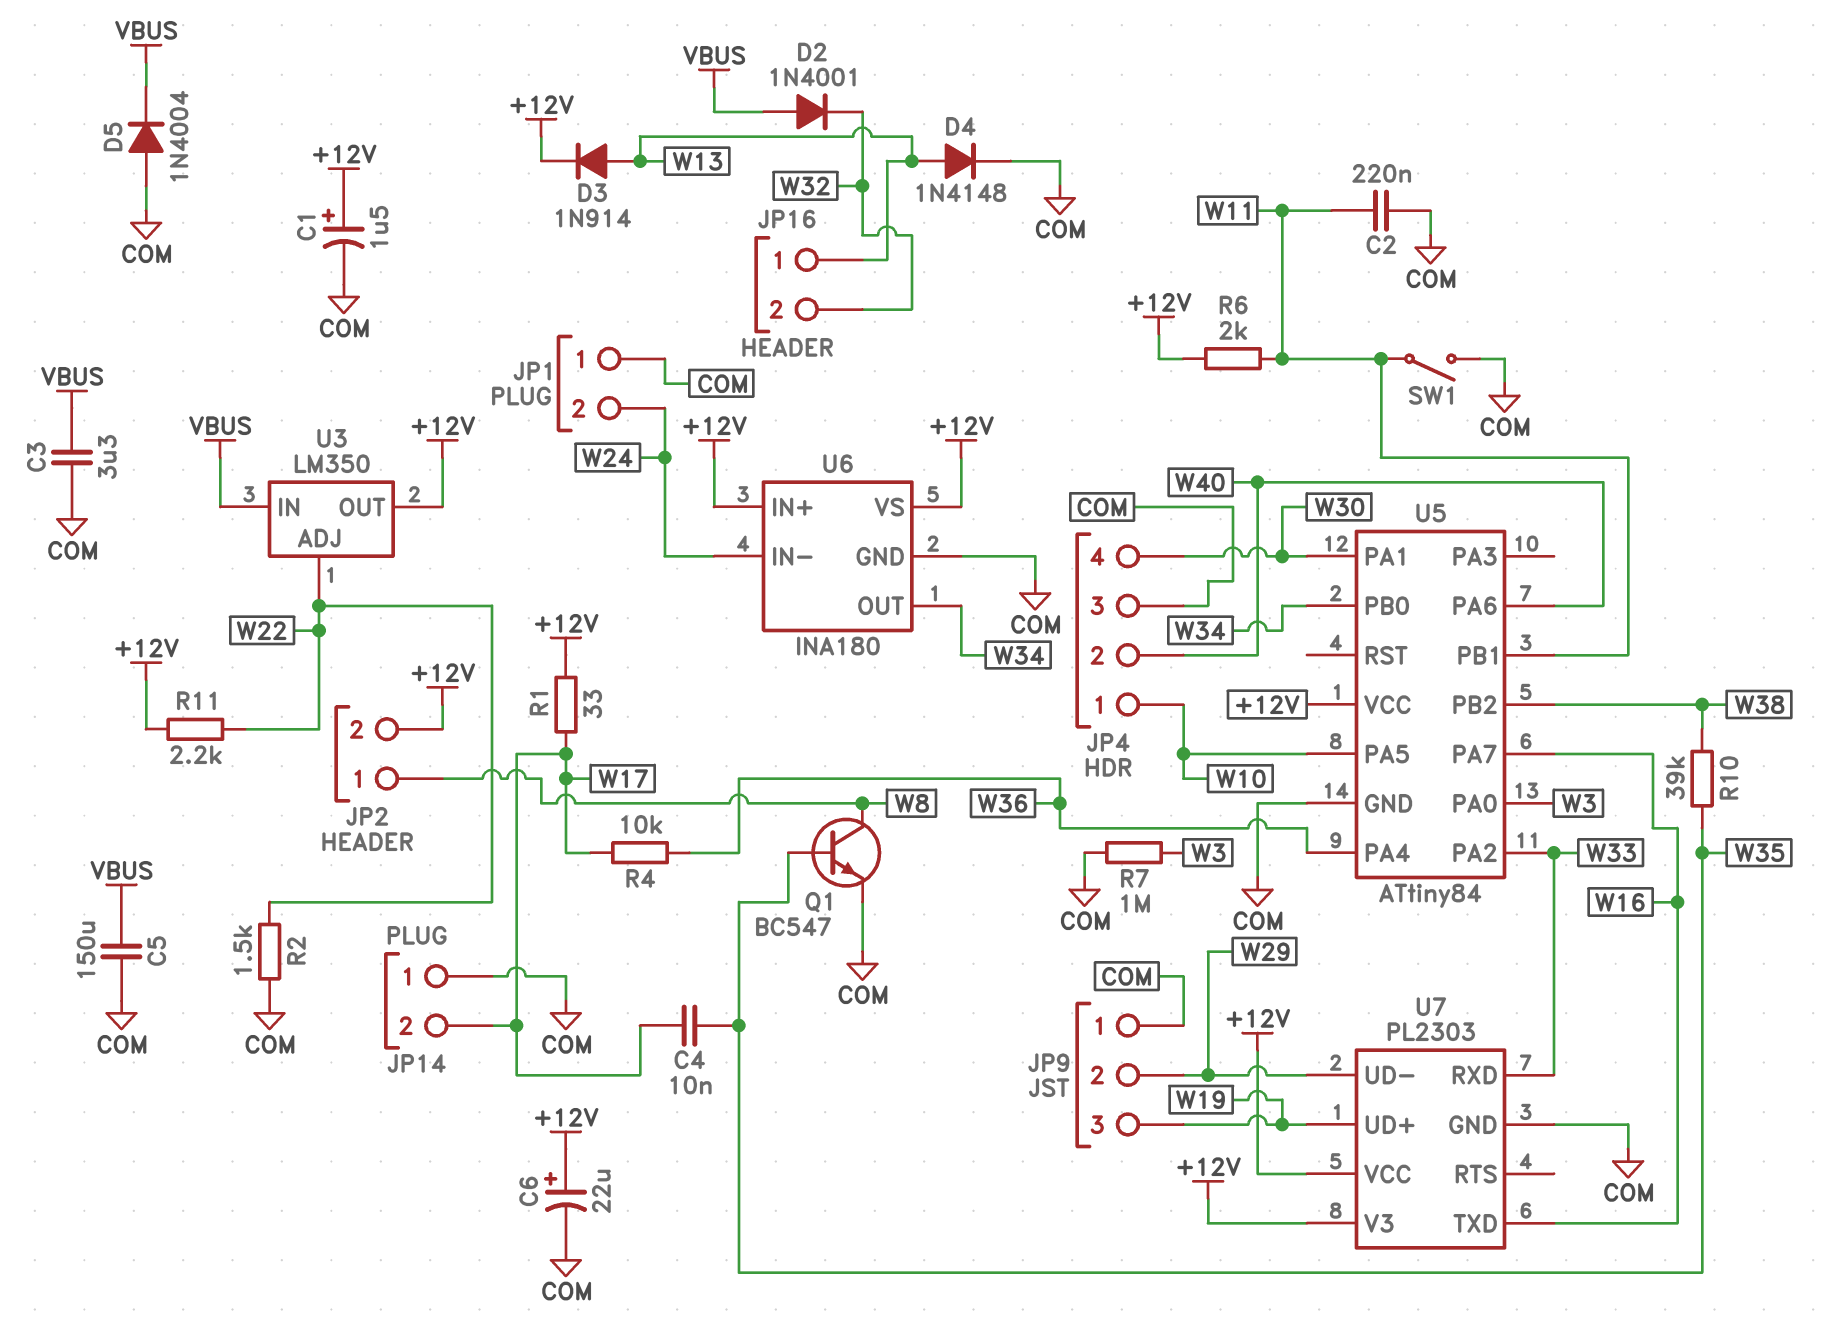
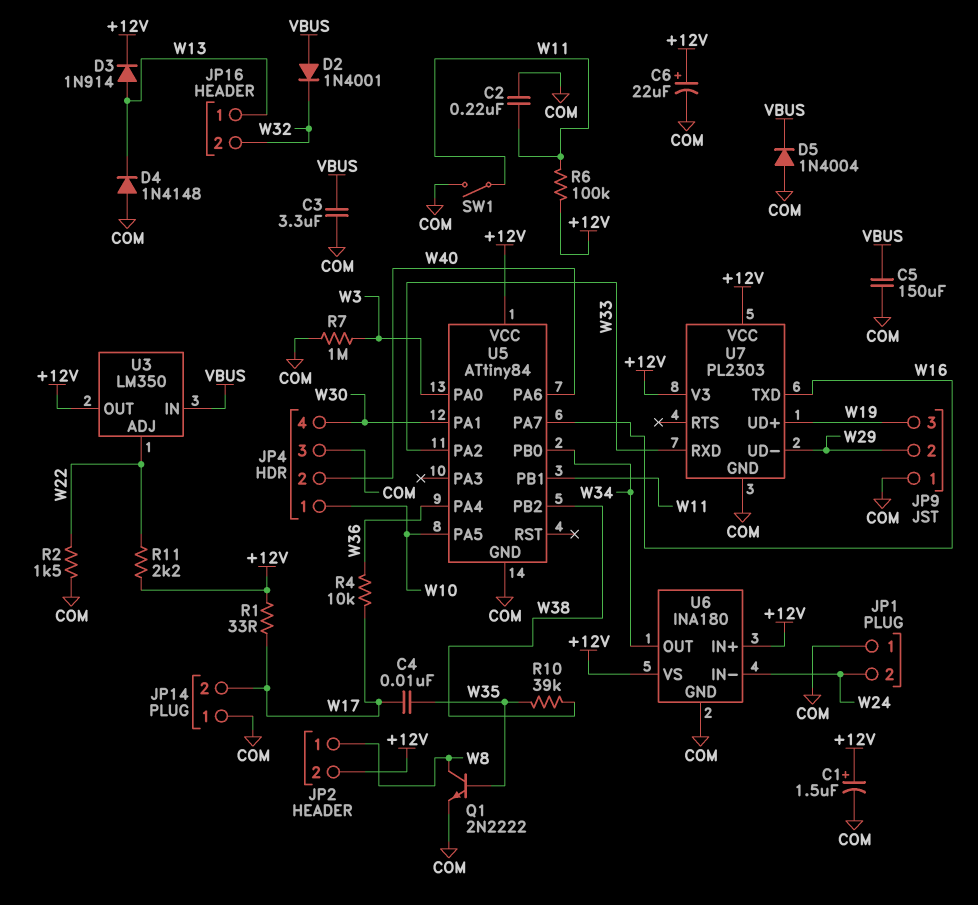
D4: diode 1N4148 (A W13, K COM) -> diode 1N4148 (A COM, K W13)
Q1: NPN BC547 (B W35, C W8, E COM) -> NPN 2N2222 (B W35, C W8, E COM)
R6: 2k (+12V, W11) -> 100k (+12V, W11)

